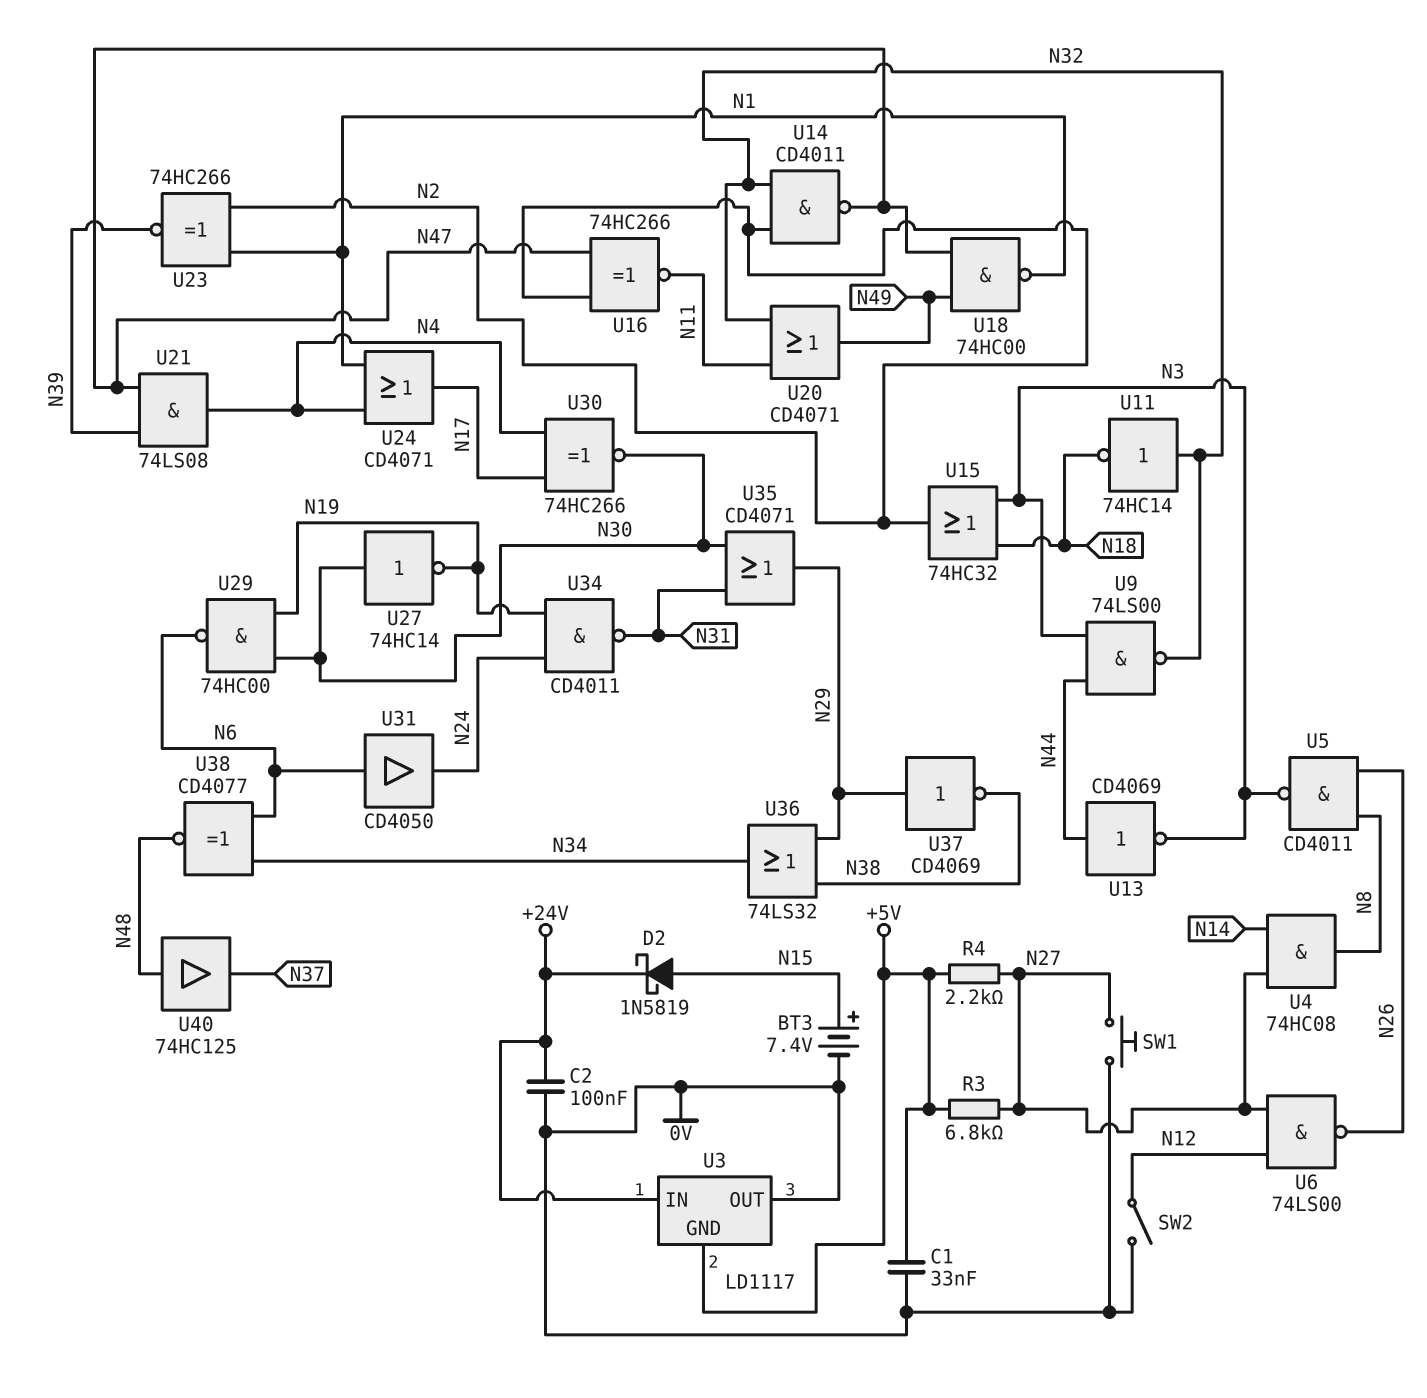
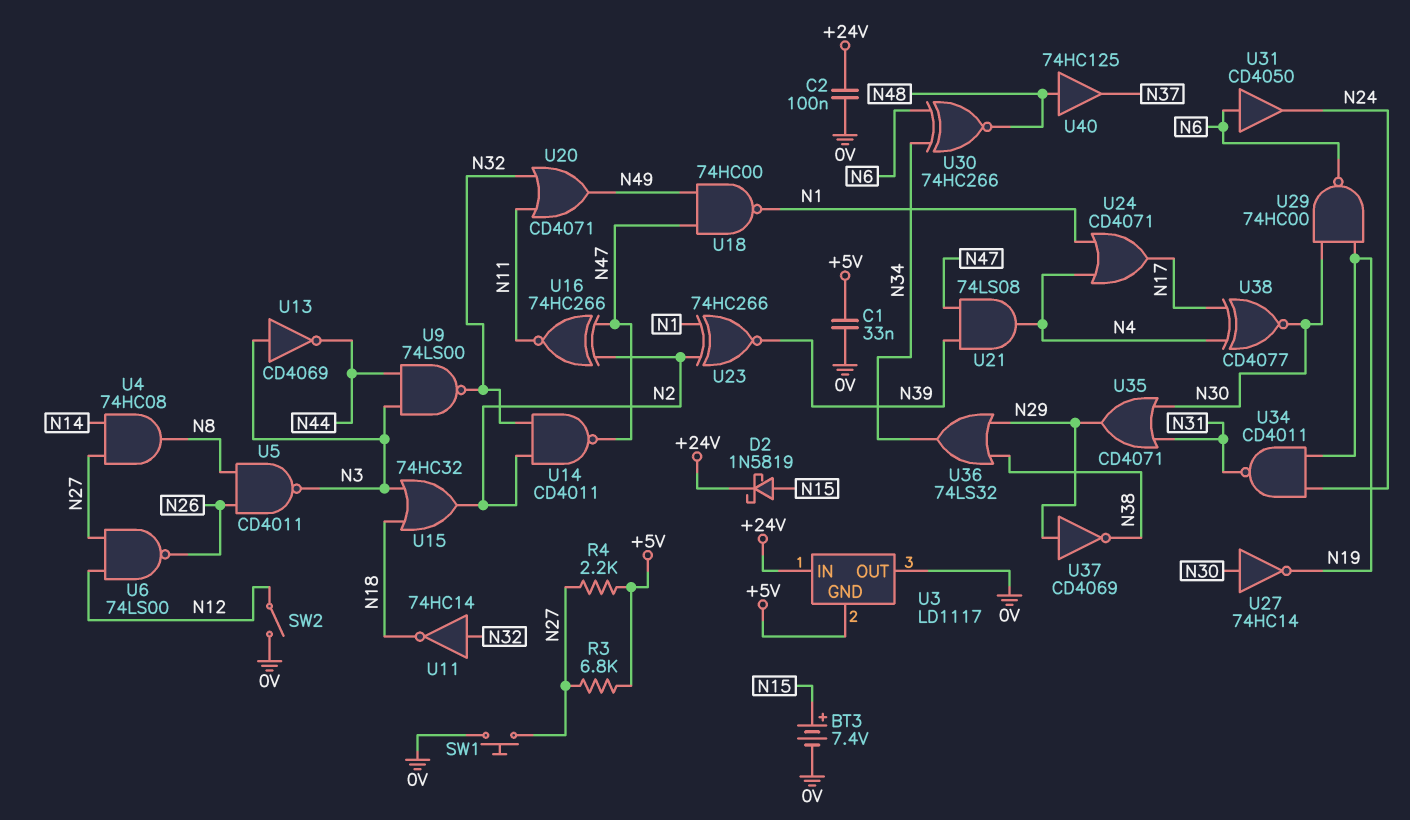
U13: NOT CD4069 (in N44, out N3) -> NOT CD4069 (in N3, out N44)
U30: XNOR 74HC266 (in N4, in N17, out N30) -> XNOR 74HC266 (in N6, in N34, out N48)
U38: XNOR CD4077 (in N6, in N34, out N48) -> XNOR CD4077 (in N4, in N17, out N30)

